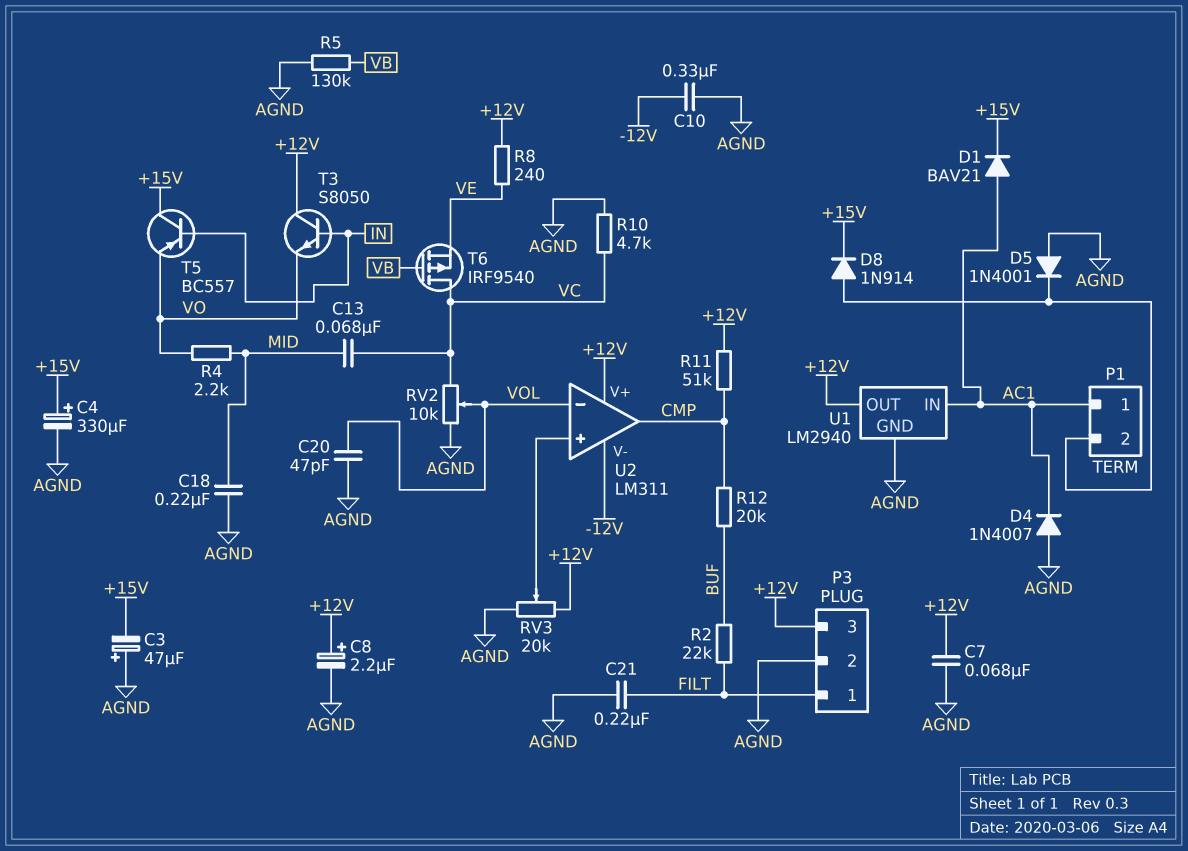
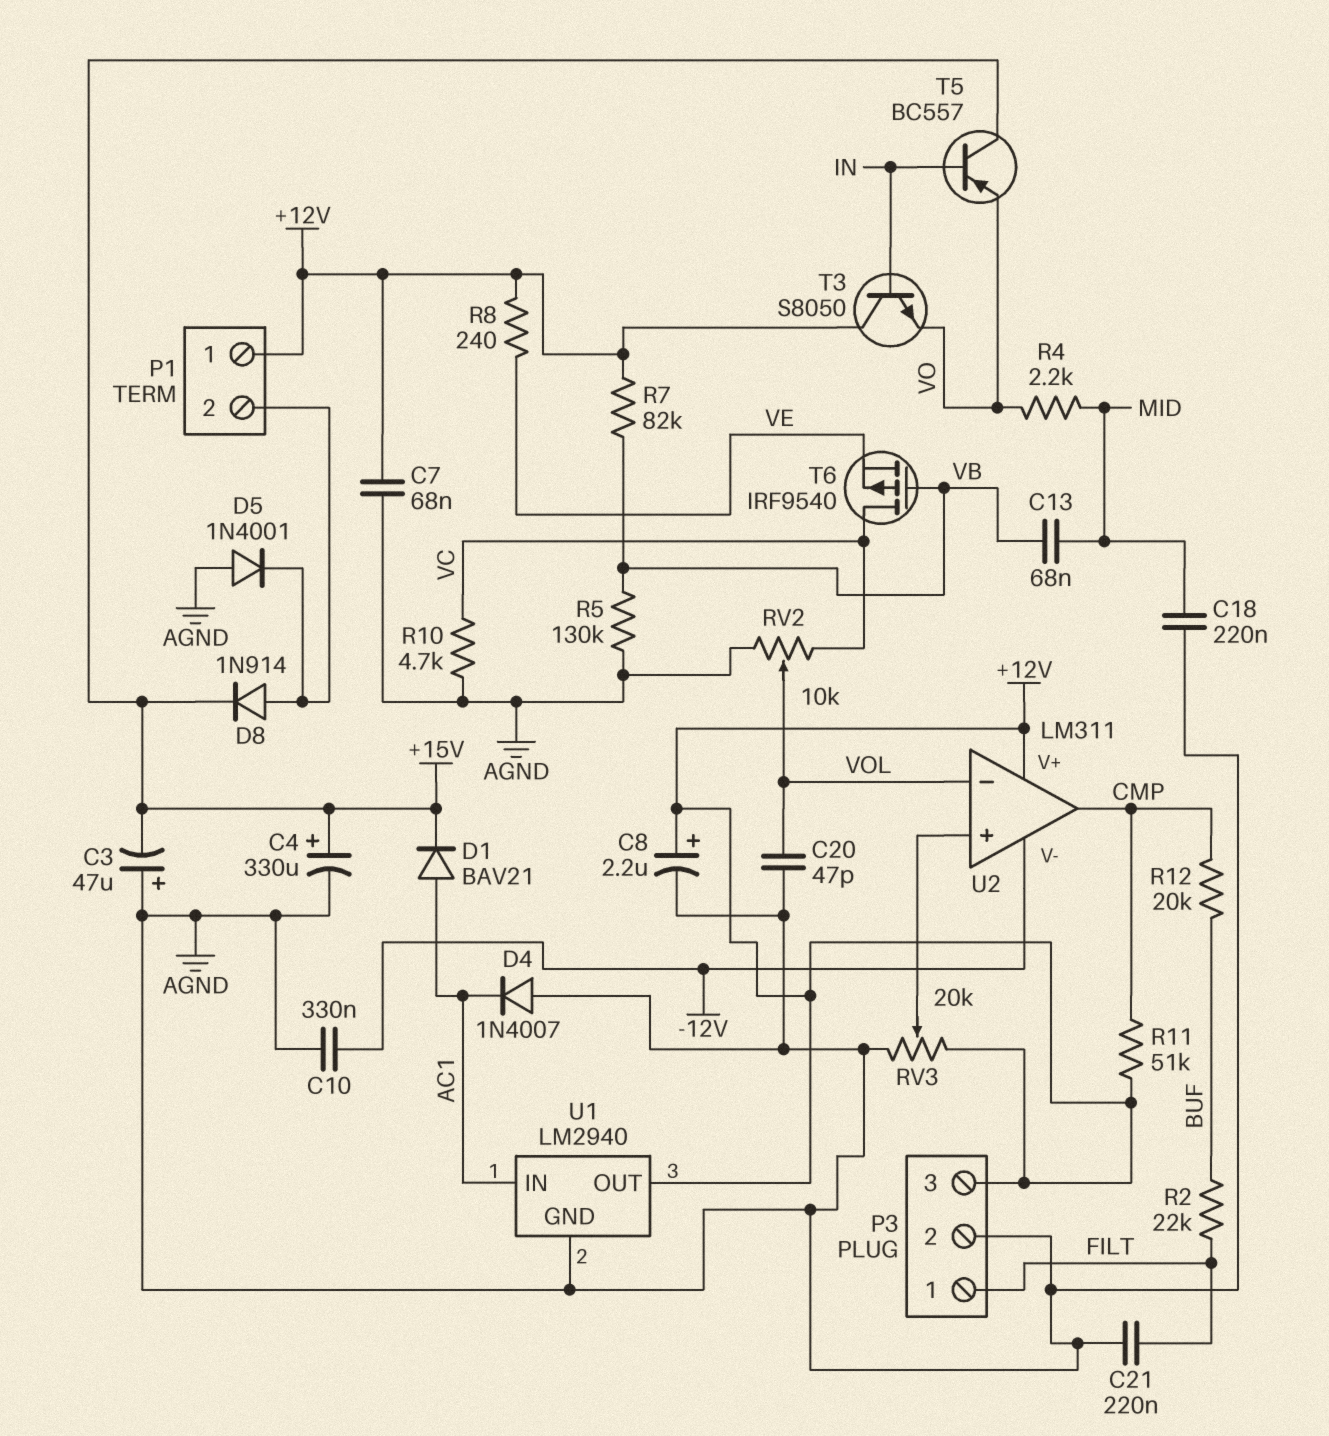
C13: 68nF (MID, VC) -> 68nF (MID, VB)
P1 pin 1: AC1 -> +12V
R7: none -> 82k (+12V, VB)

